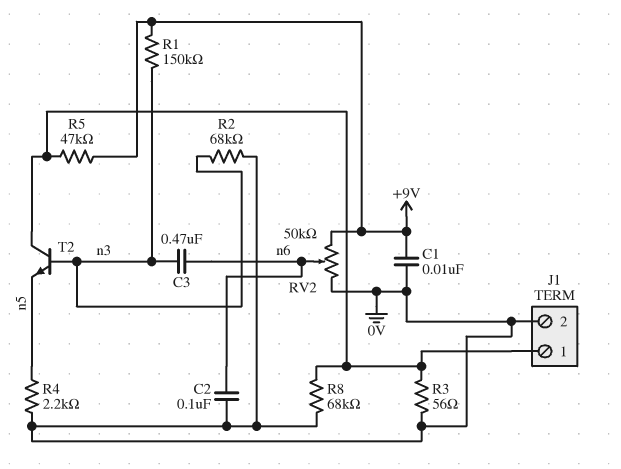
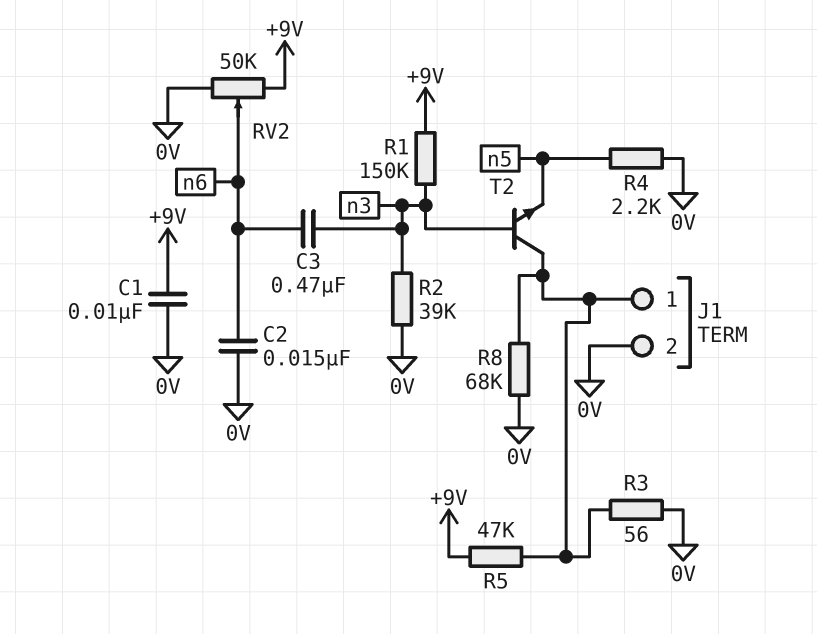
C2: 100nF (0V, n6) -> 15nF (0V, n6)
R2: 68k (0V, n3) -> 39k (0V, n3)

